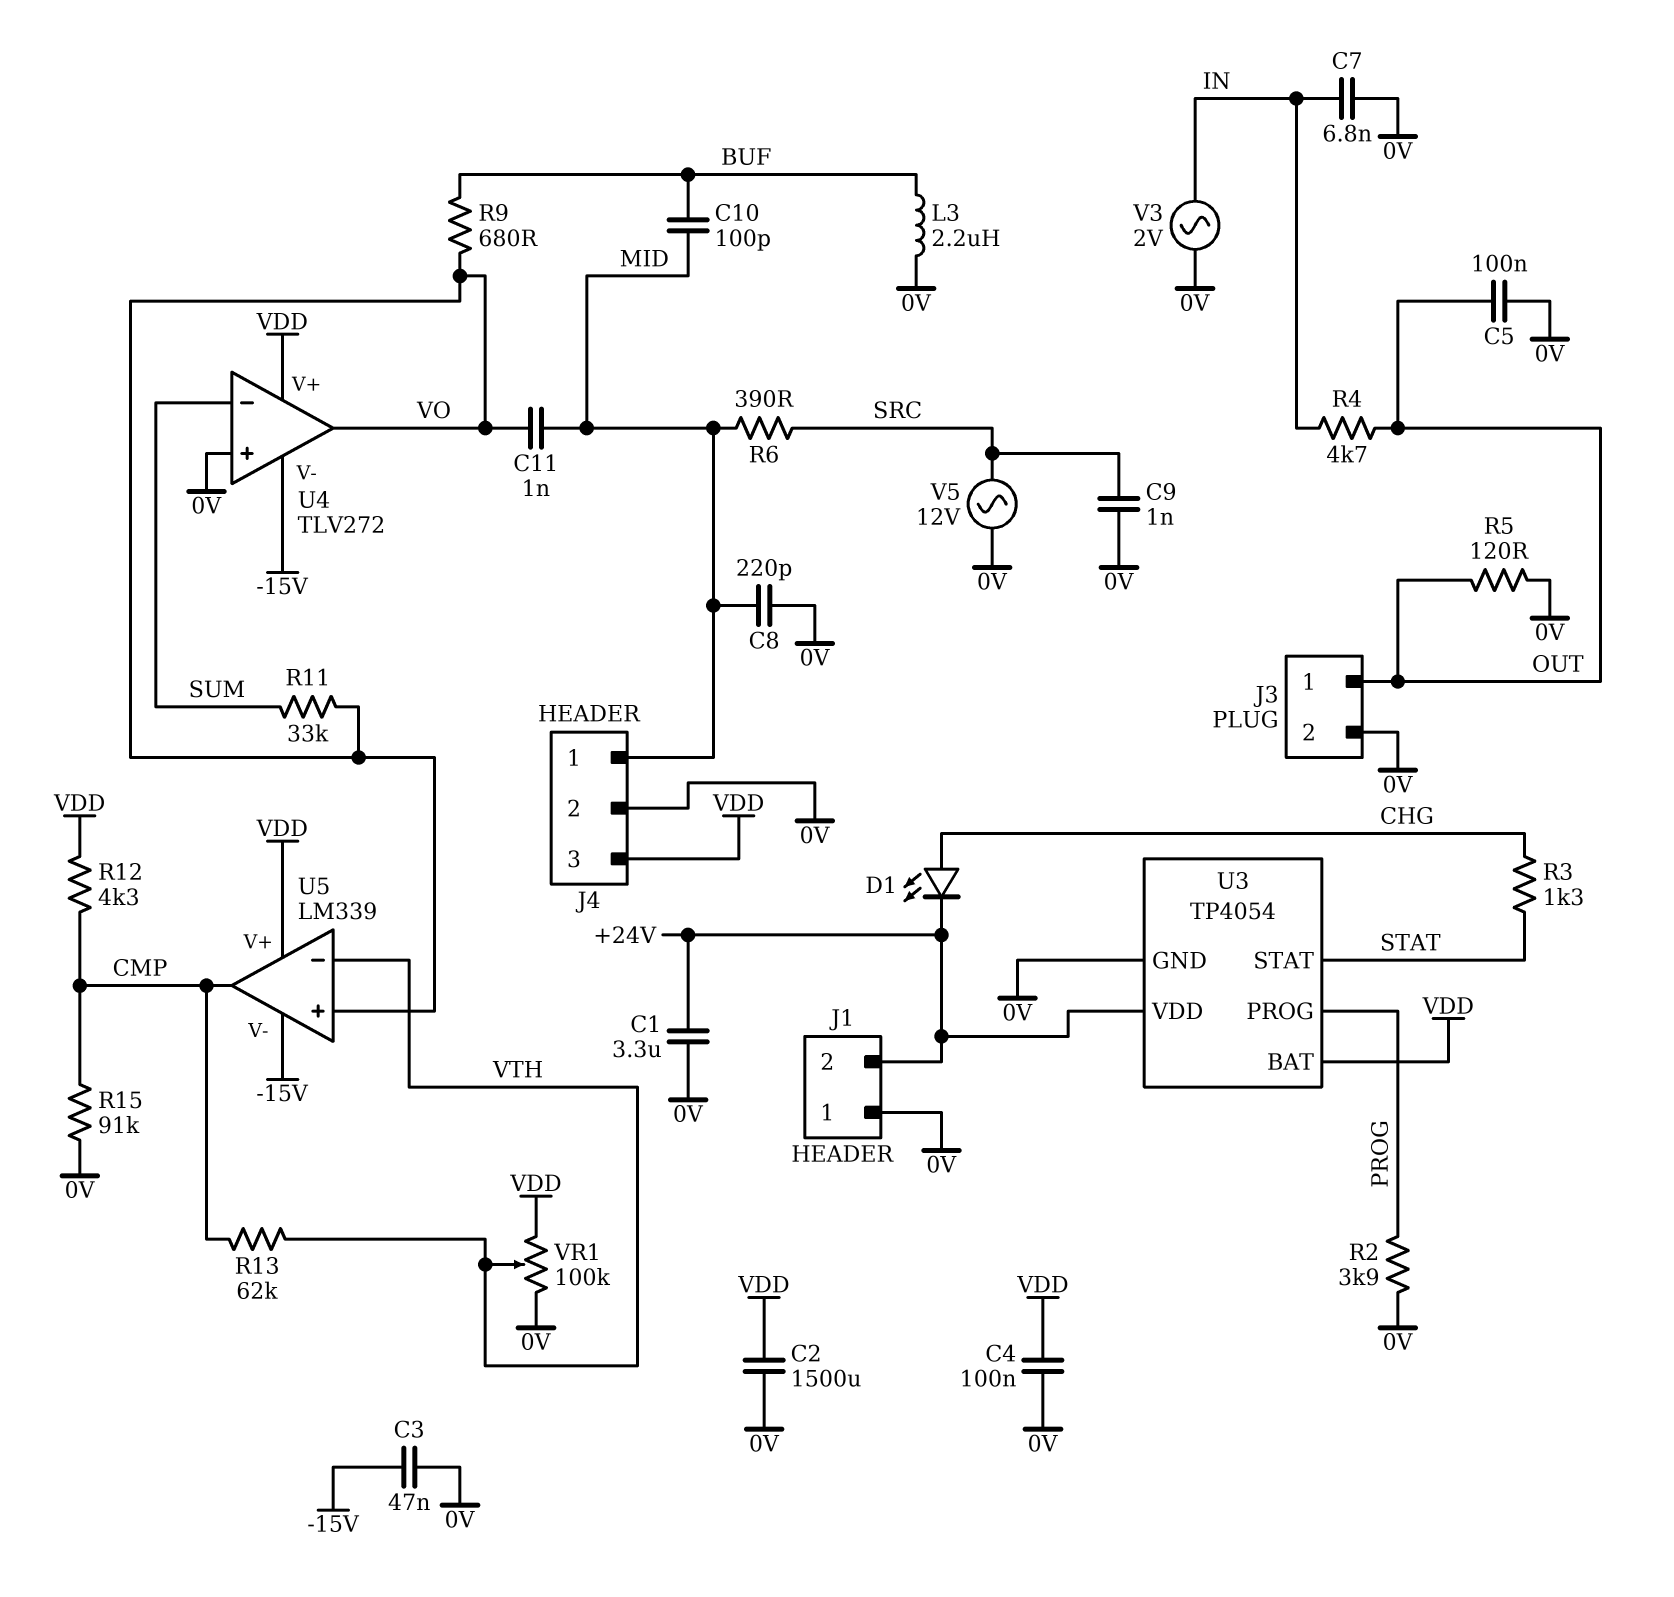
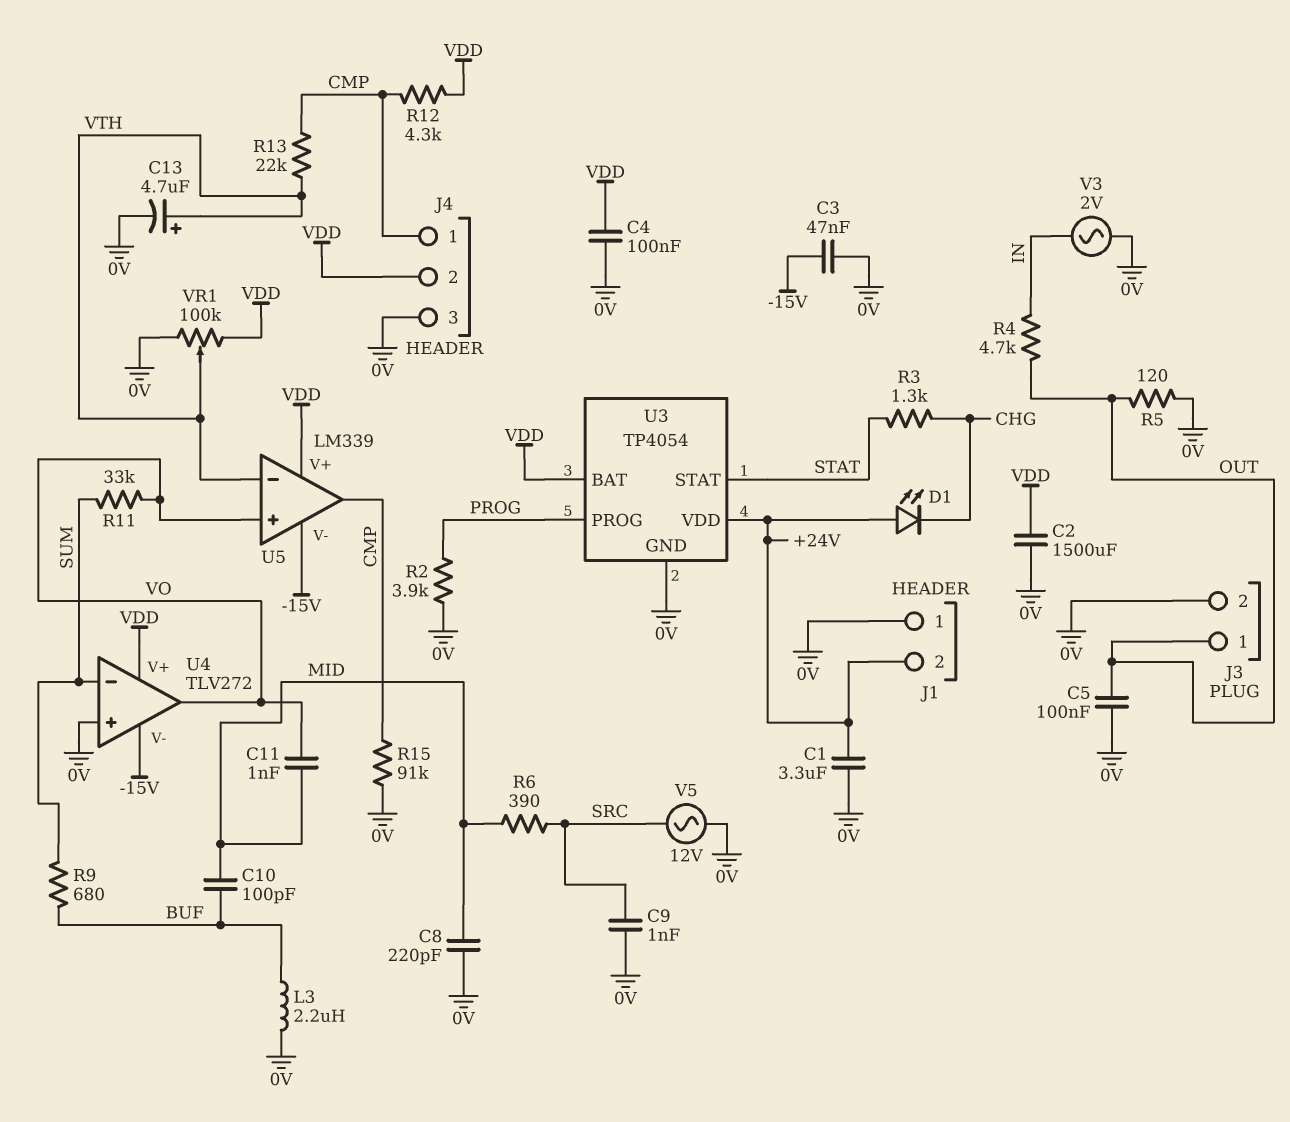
C7: 6.8nF (0V, IN) -> none
C13: none -> 4.7uF (plus VTH, minus 0V)
D1: LED (A CHG, K +24V) -> LED (A +24V, K CHG)
J4 pin 1: MID -> CMP
J4 pin 2: 0V -> VDD
J4 pin 3: VDD -> 0V
R9: 680 (BUF, VO) -> 680 (BUF, SUM)
R13: 62k (CMP, VTH) -> 22k (CMP, VTH)

